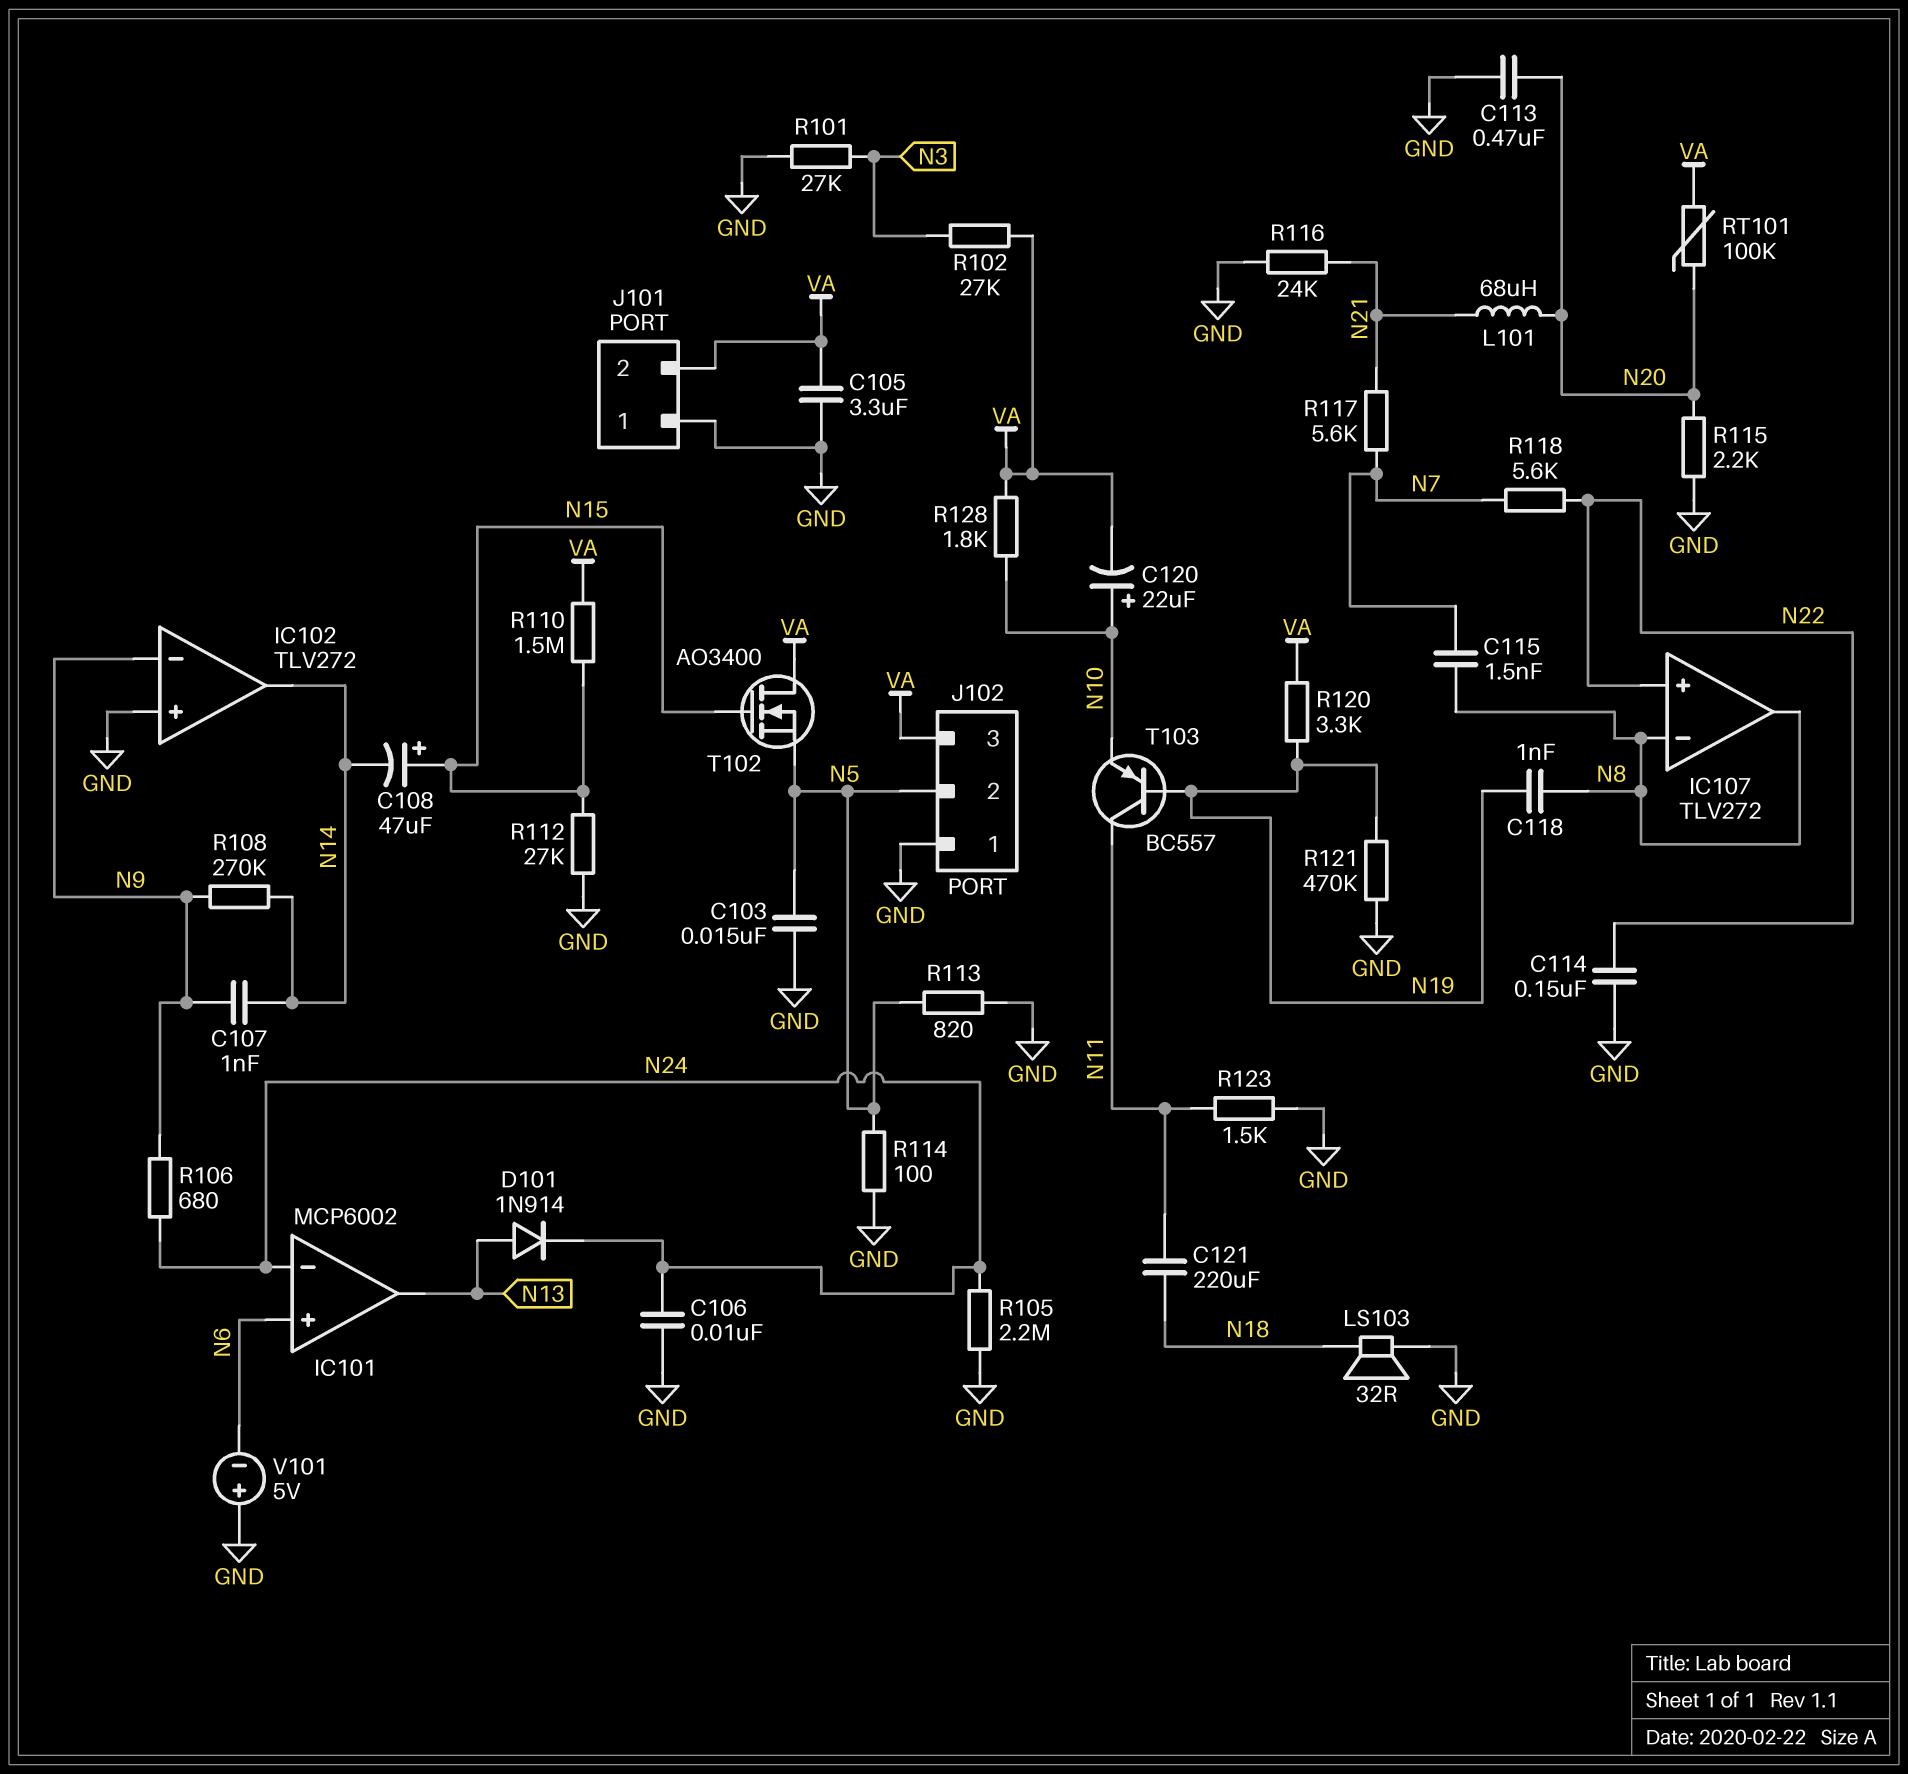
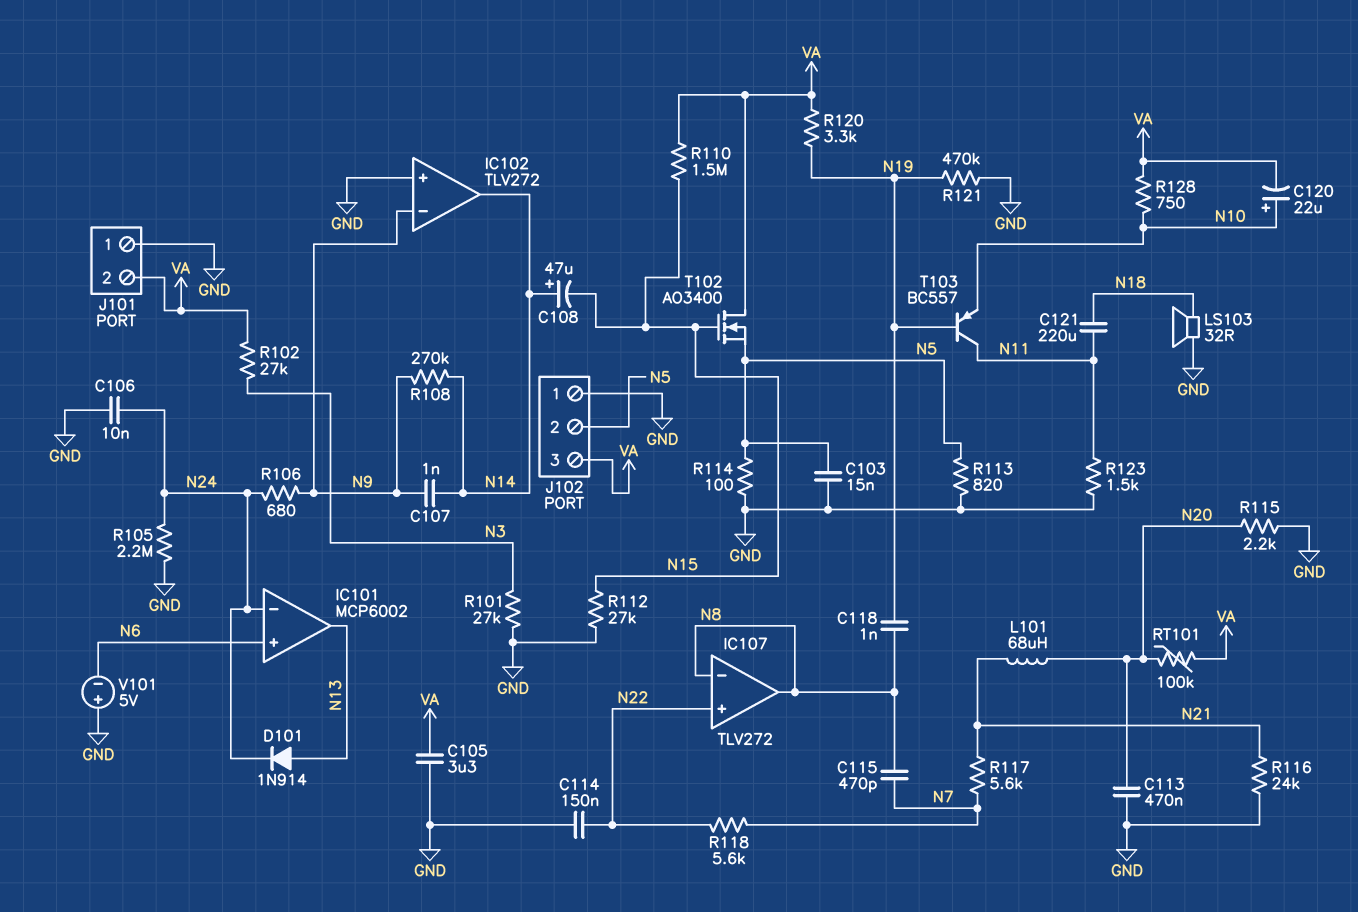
C108: 47uF (plus N15, minus N14) -> 47uF (plus N14, minus N15)
C115: 1.5nF (N7, N8) -> 470pF (N7, N8)
R128: 1.8k (N10, VA) -> 750 (N10, VA)

